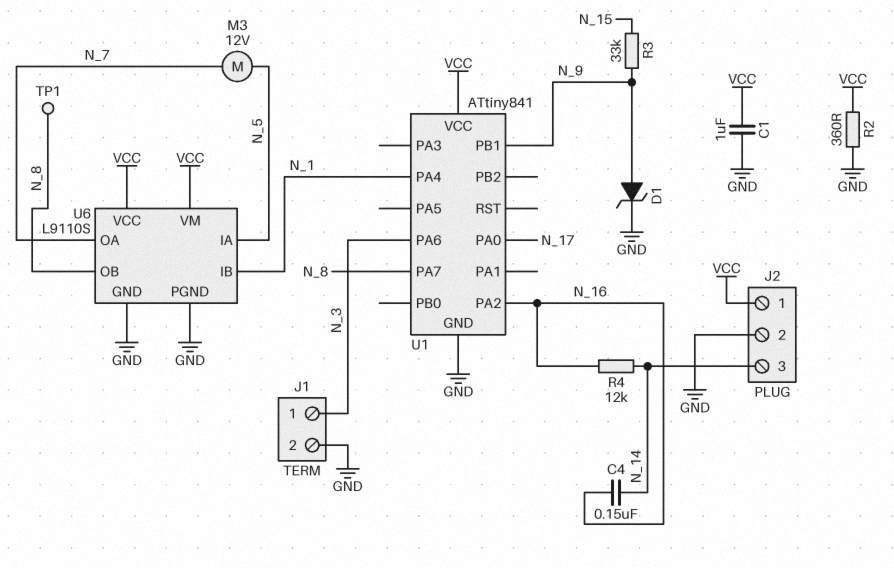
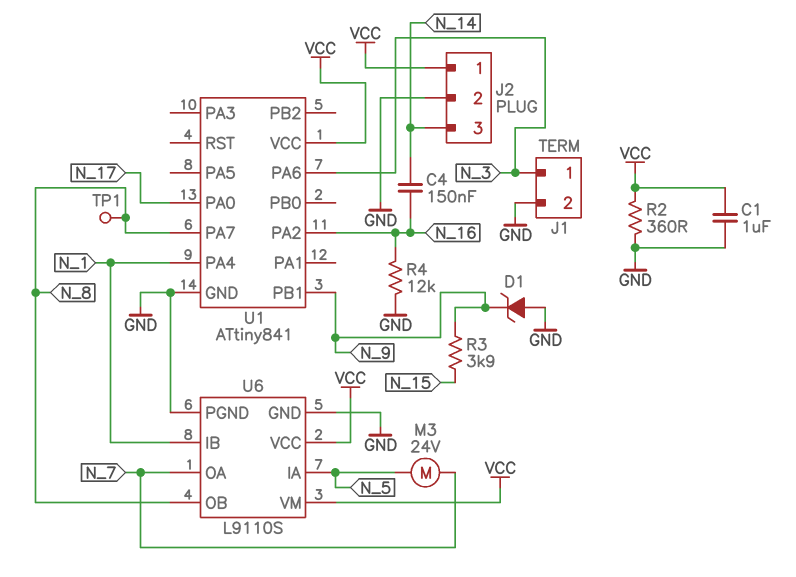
D1: zener (A N_9, K GND) -> zener (A GND, K N_9)
M3: motor 12V (N_5, N_7) -> motor 24V (N_5, N_7)
R3: 33k (N_9, N_15) -> 3.9k (N_9, N_15)
R4: 12k (N_14, N_16) -> 12k (GND, N_16)

